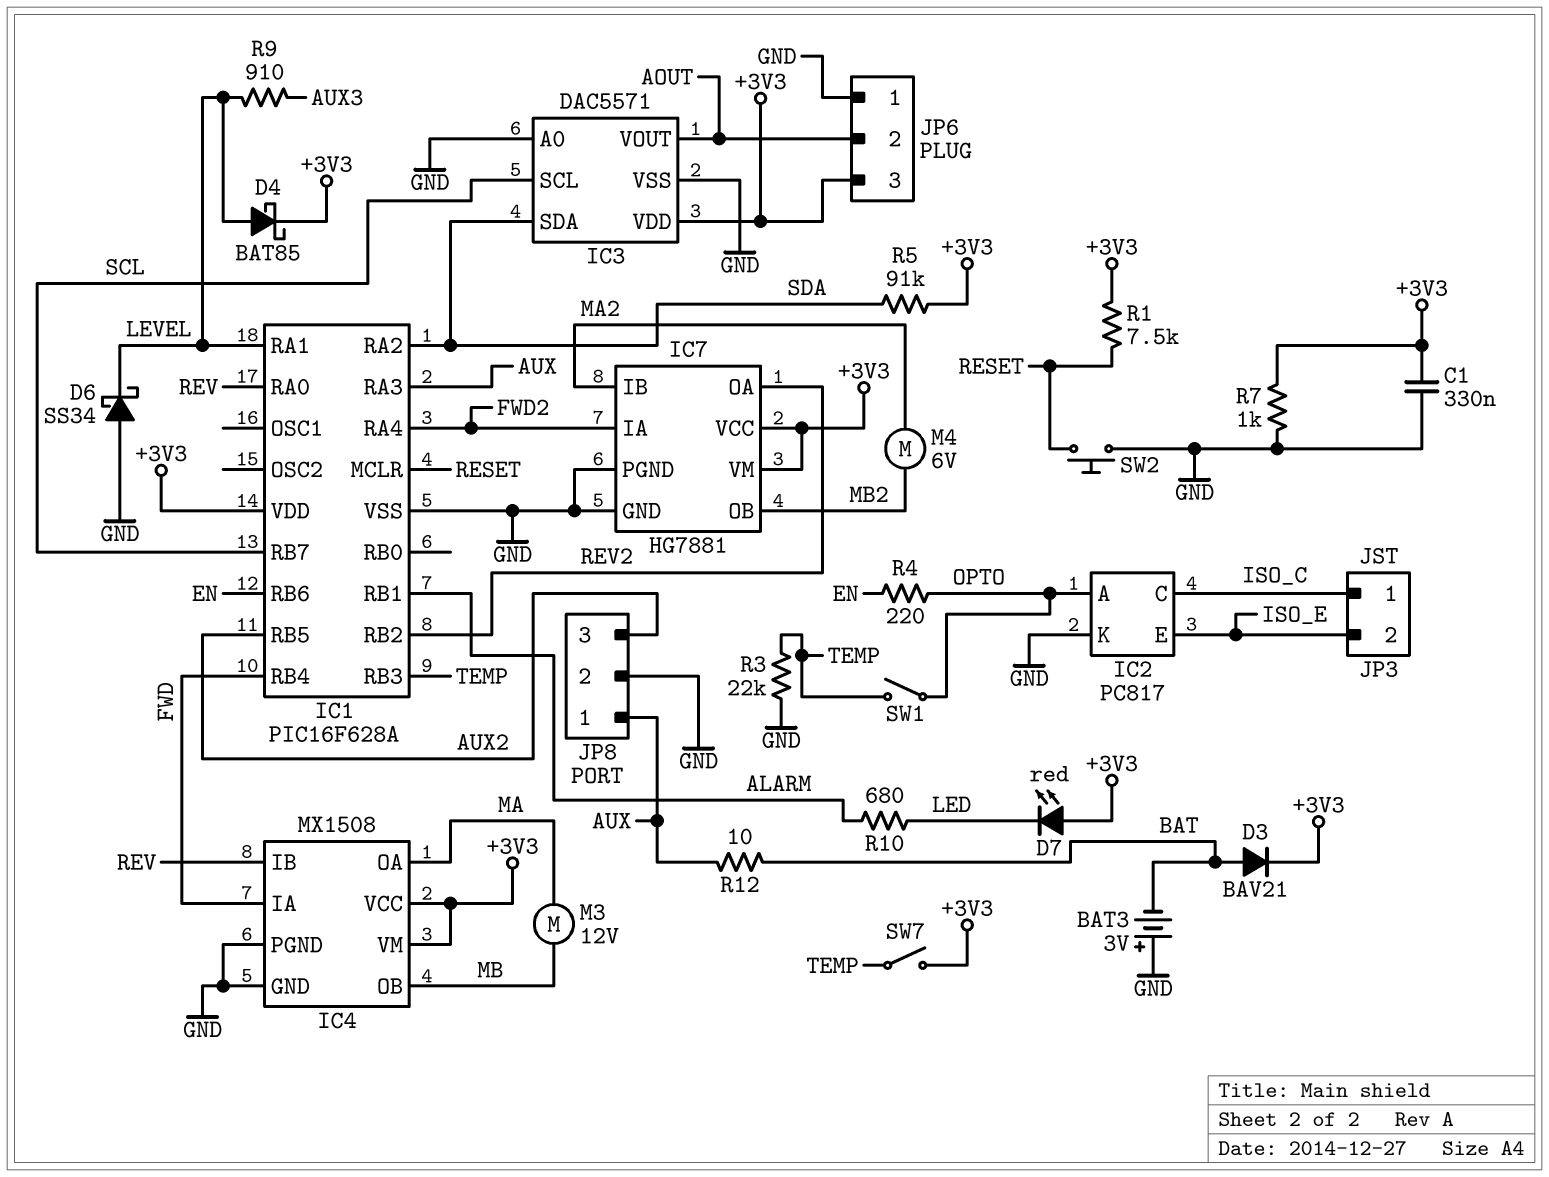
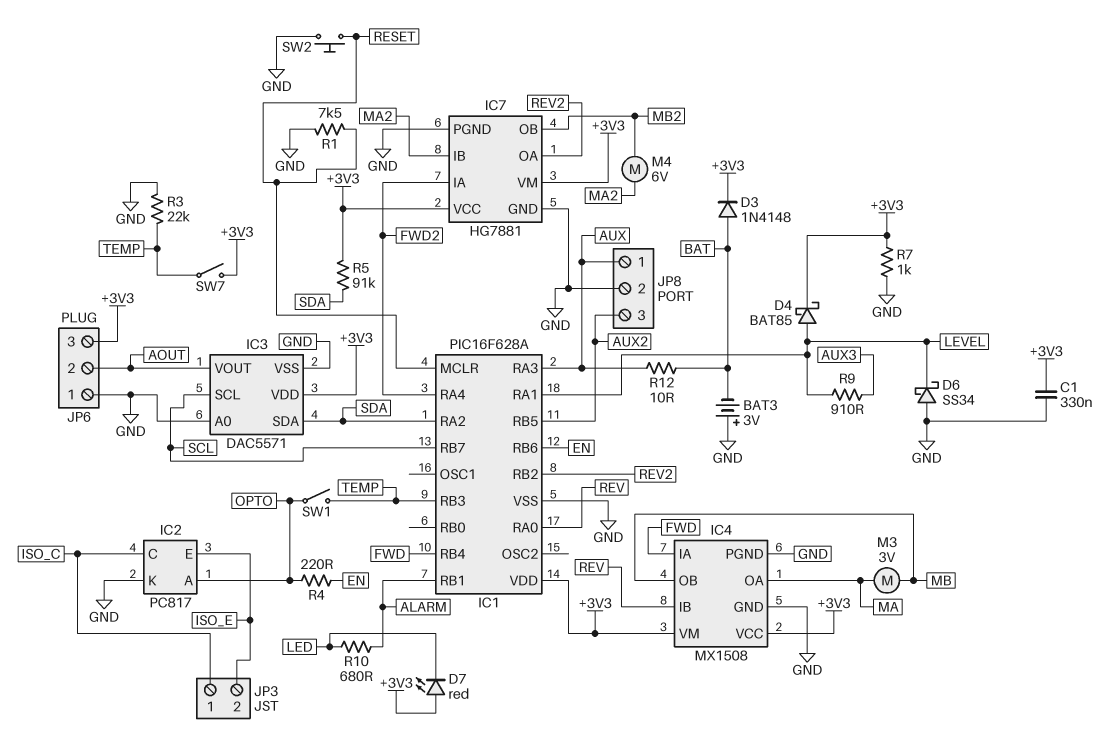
D3: diode BAV21 (A BAT, K +3V3) -> diode 1N4148 (A BAT, K +3V3)
M3: motor 12V (MA, MB) -> motor 3V (MA, MB)
R1: 7.5k (+3V3, RESET) -> 7.5k (GND, RESET)

